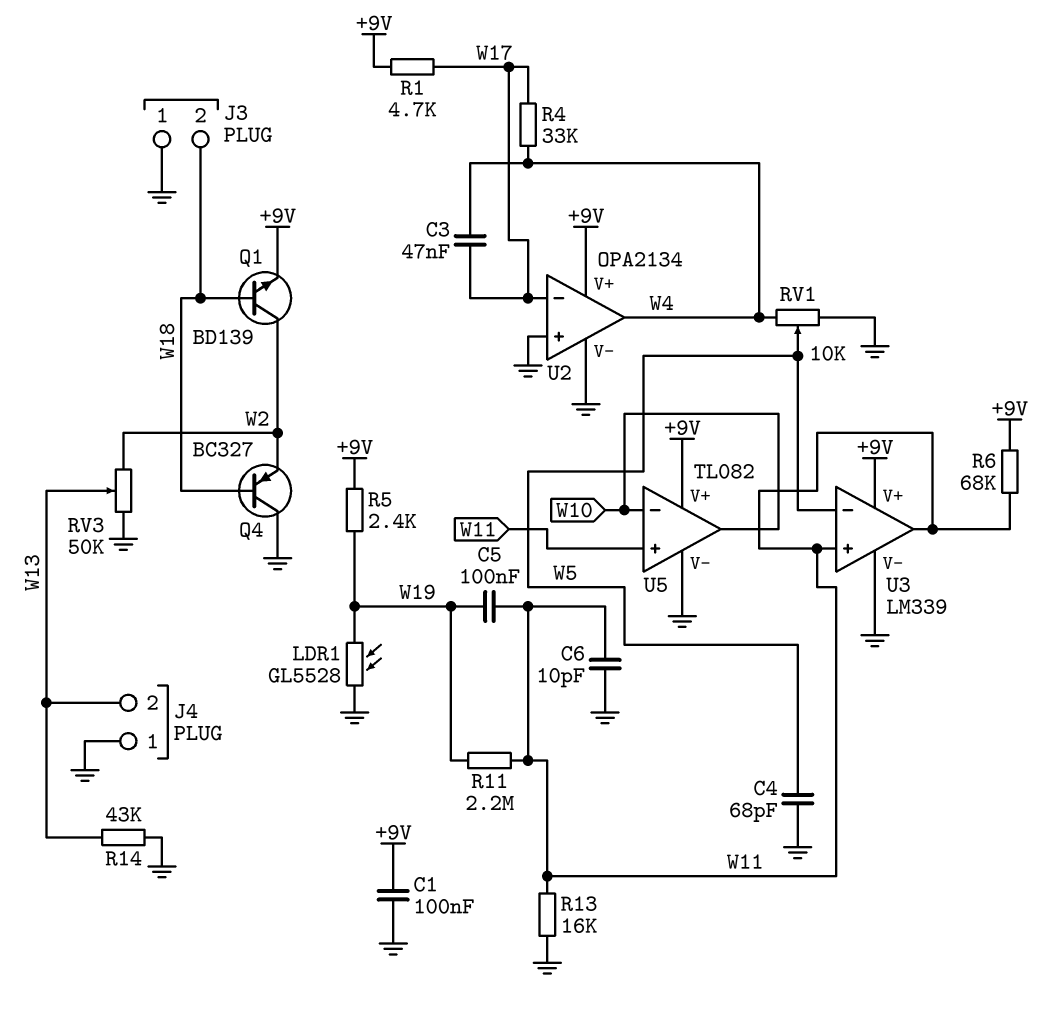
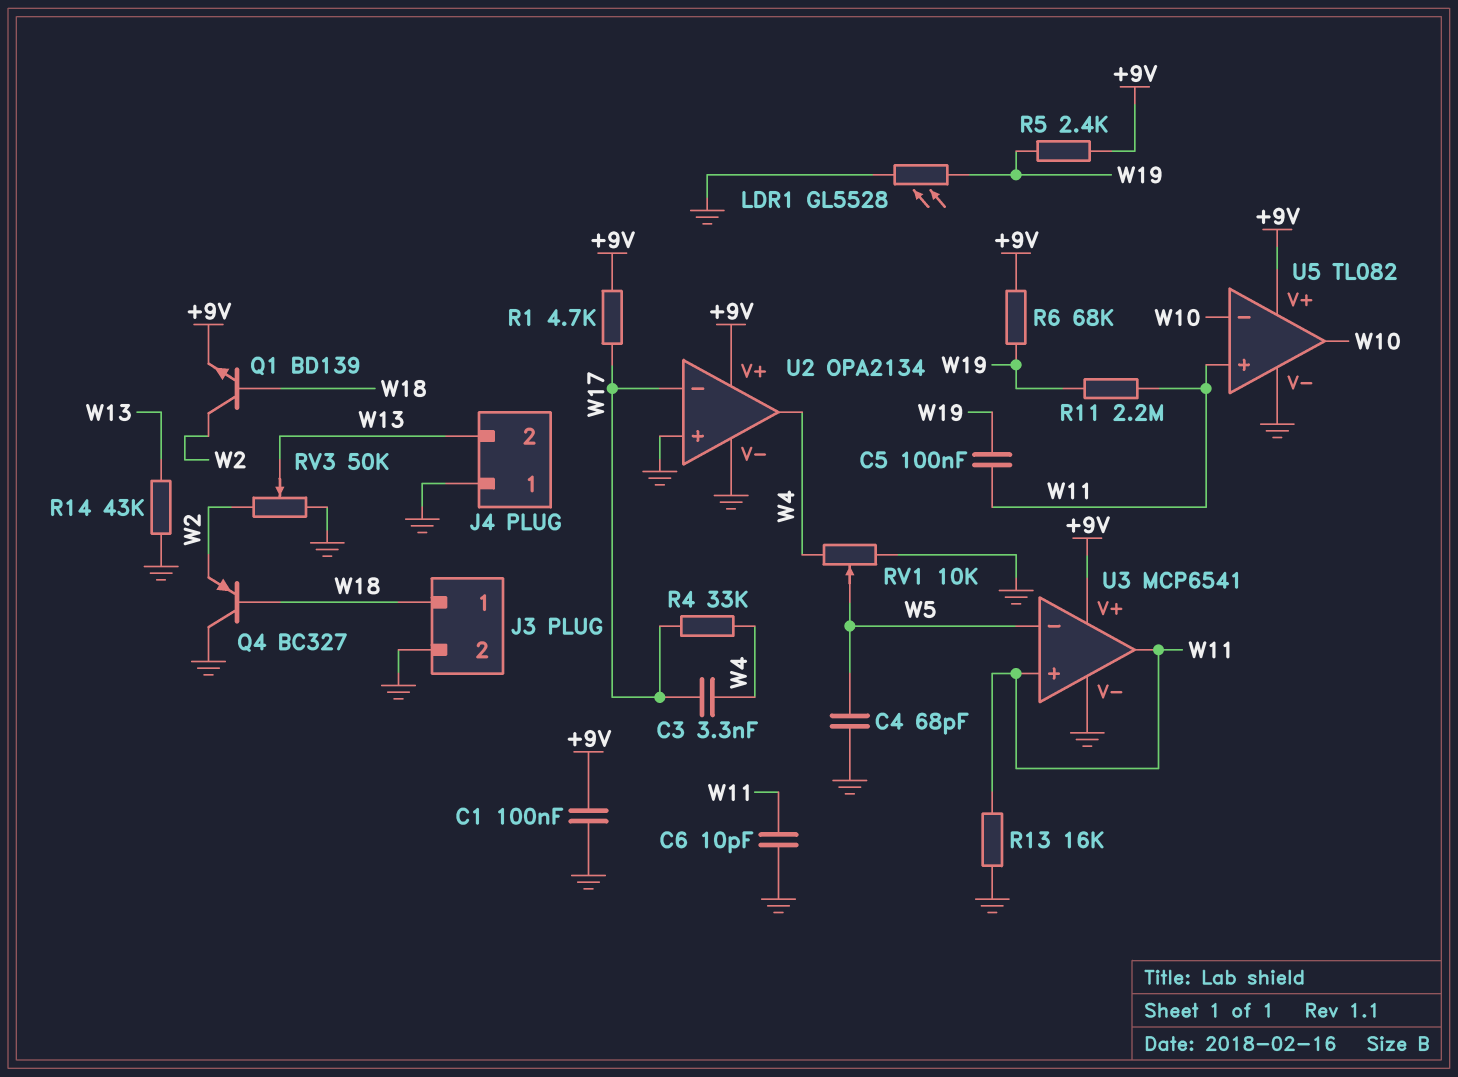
C3: 47nF (W4, W17) -> 3.3nF (W4, W17)
J3 pin 1: GND -> W18
J3 pin 2: W18 -> GND
R6: 68k (+9V, W11) -> 68k (+9V, W19)
U3: LM339 -> MCP6541

